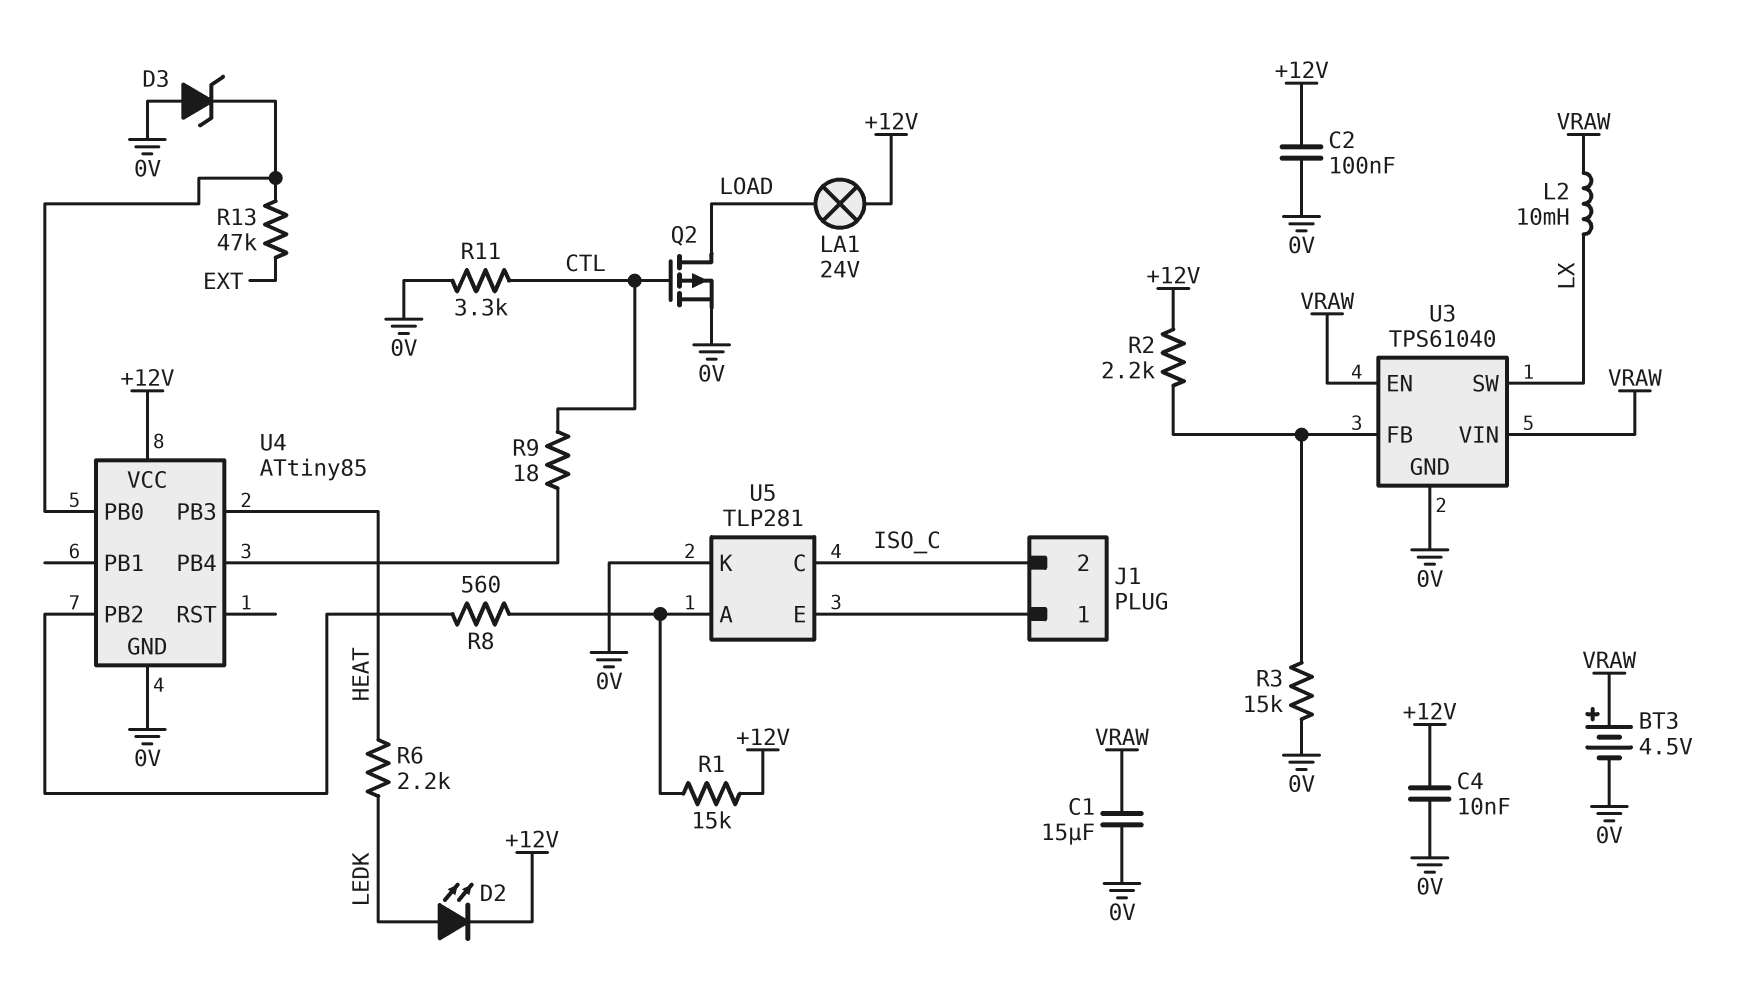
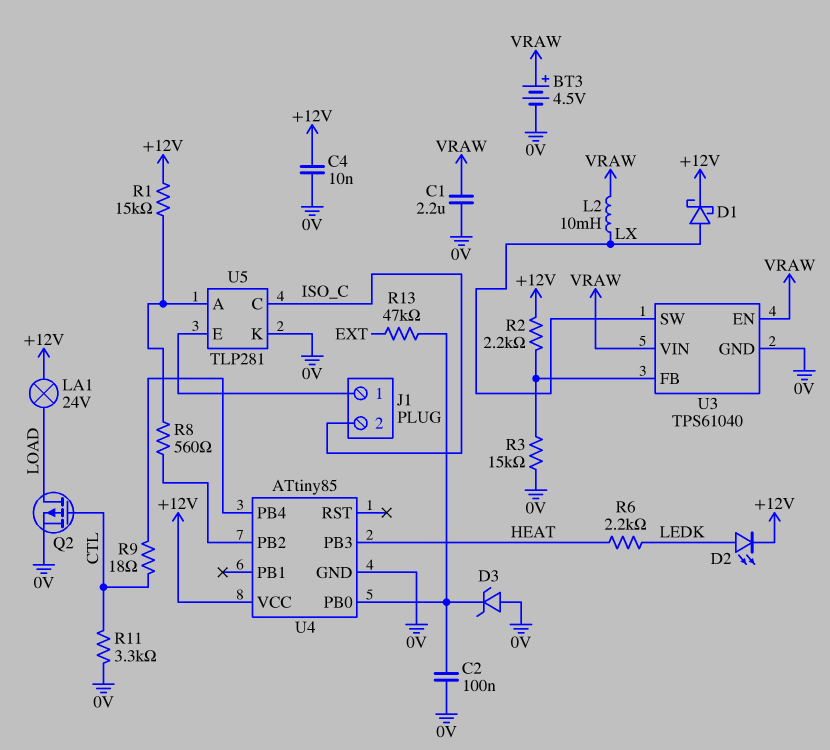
C1: 15uF (0V, VRAW) -> 2.2uF (0V, VRAW)
C2: 100nF (+12V, 0V) -> 100nF (0V, U4/PB0)
D1: none -> schottky (A LX, K +12V)

